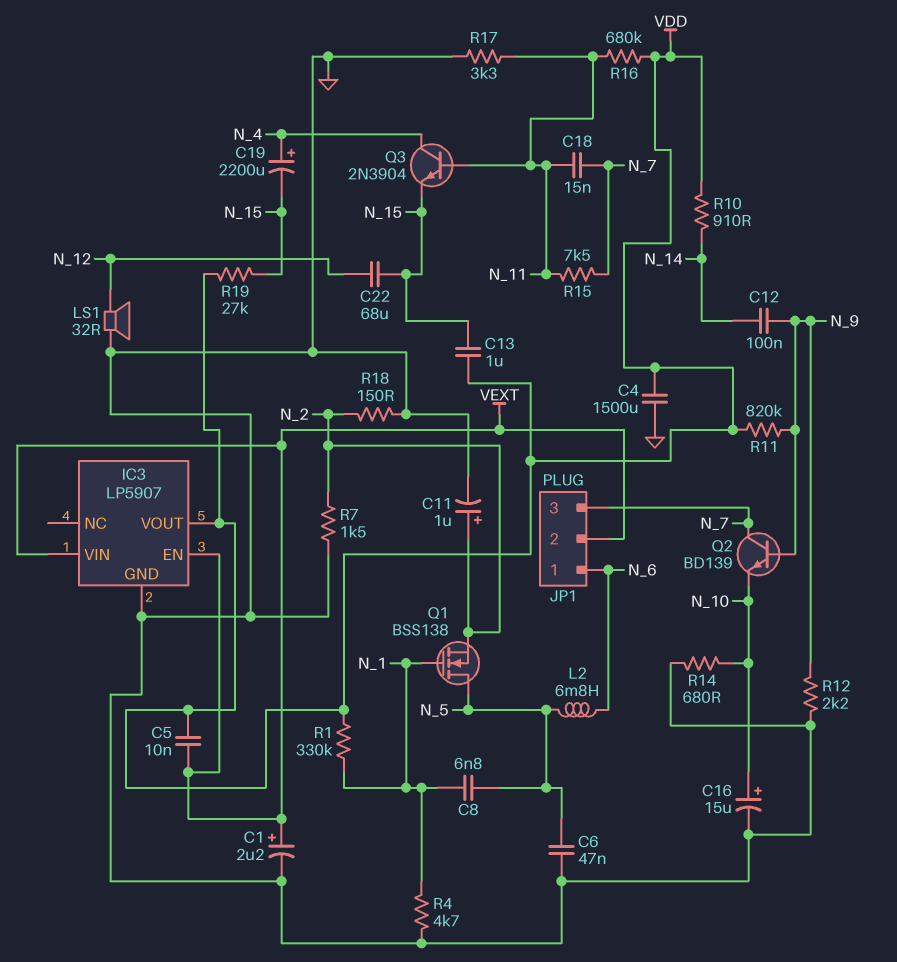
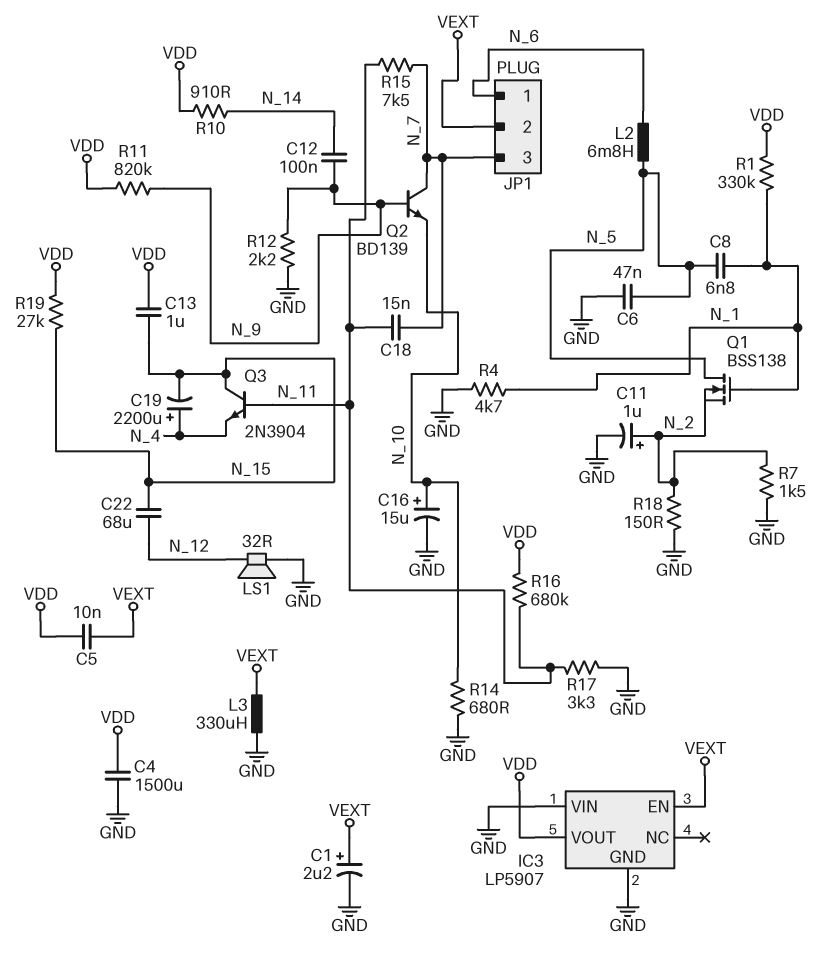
IC3 pin VIN: VEXT -> GND
L3: none -> 330uH (GND, VEXT)
Q3: NPN 2N3904 (B N_11, C N_4, E N_15) -> NPN 2N3904 (B N_11, C N_15, E N_4)

